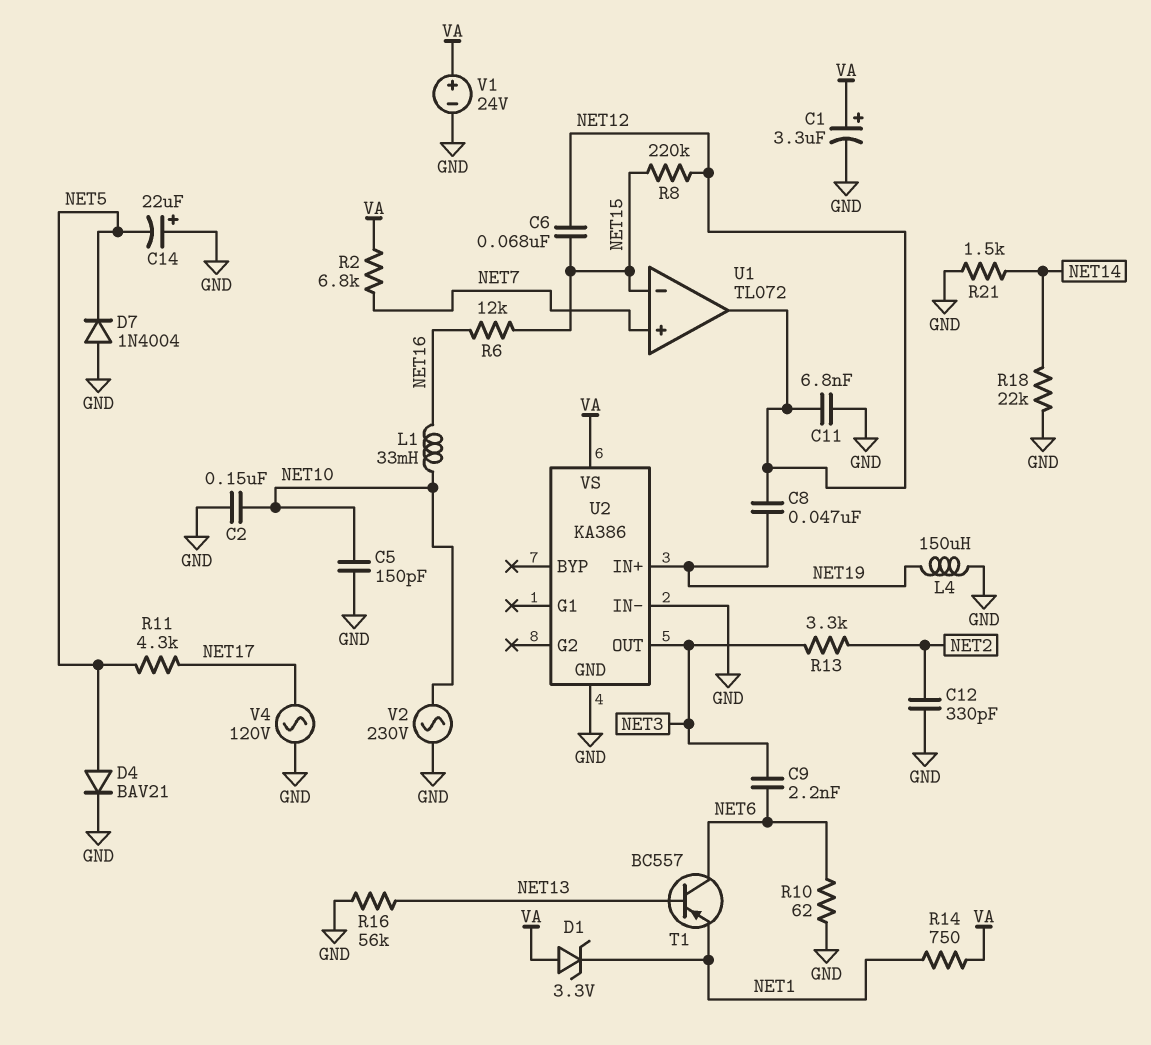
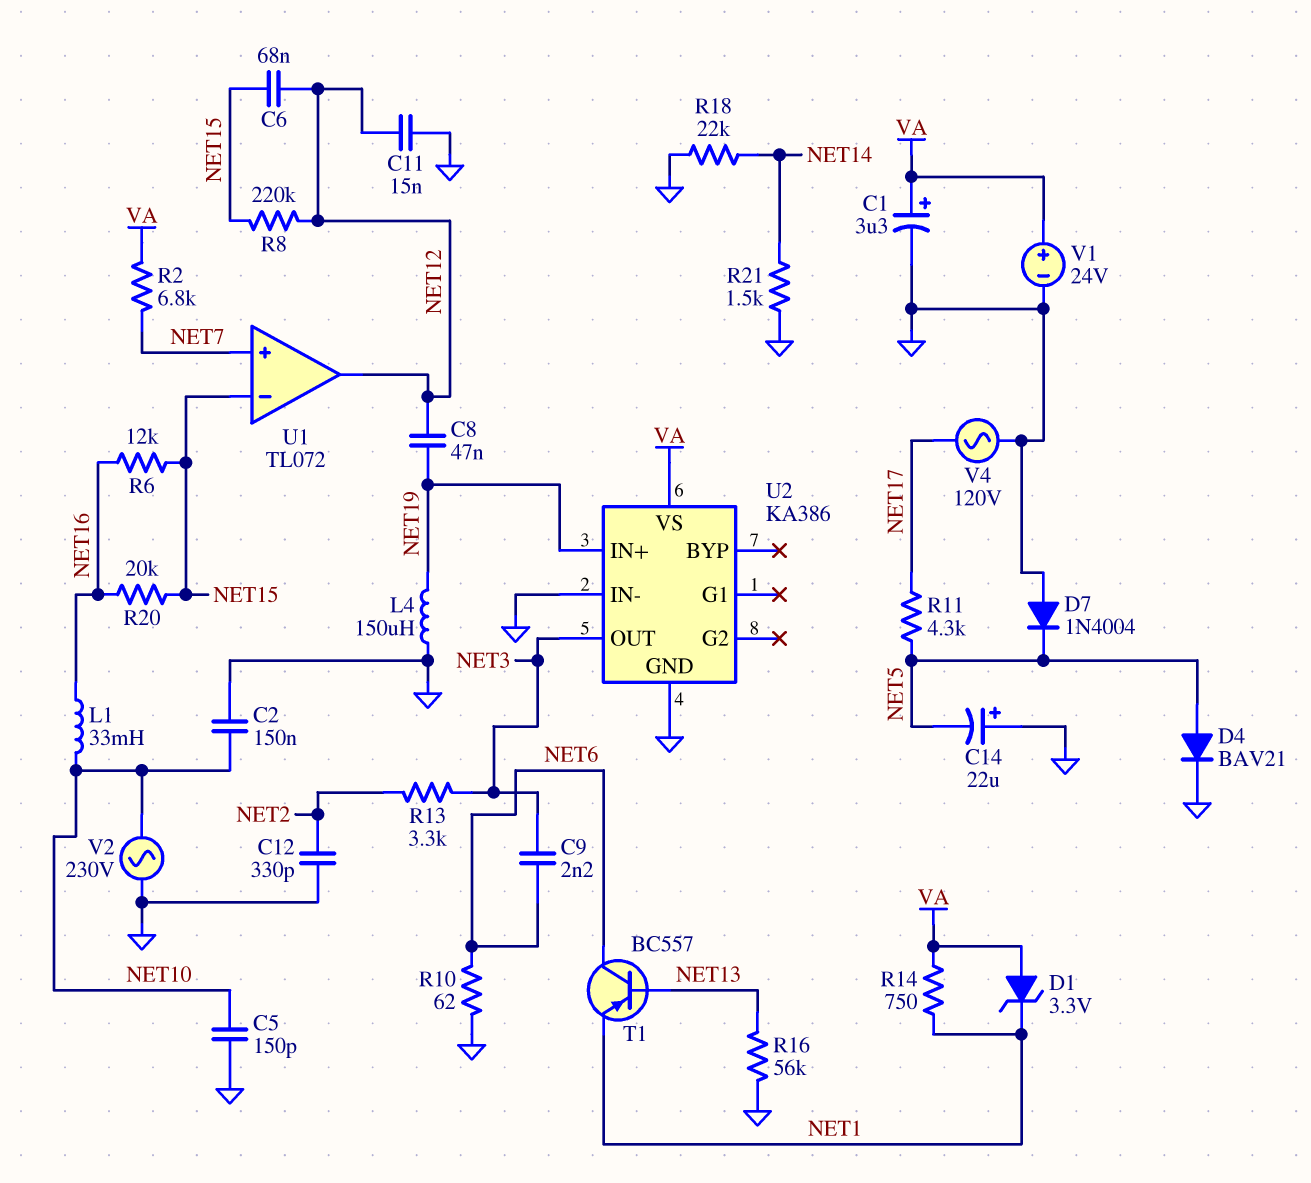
C11: 6.8nF (GND, NET12) -> 15nF (GND, NET12)
R20: none -> 20k (NET15, NET16)

